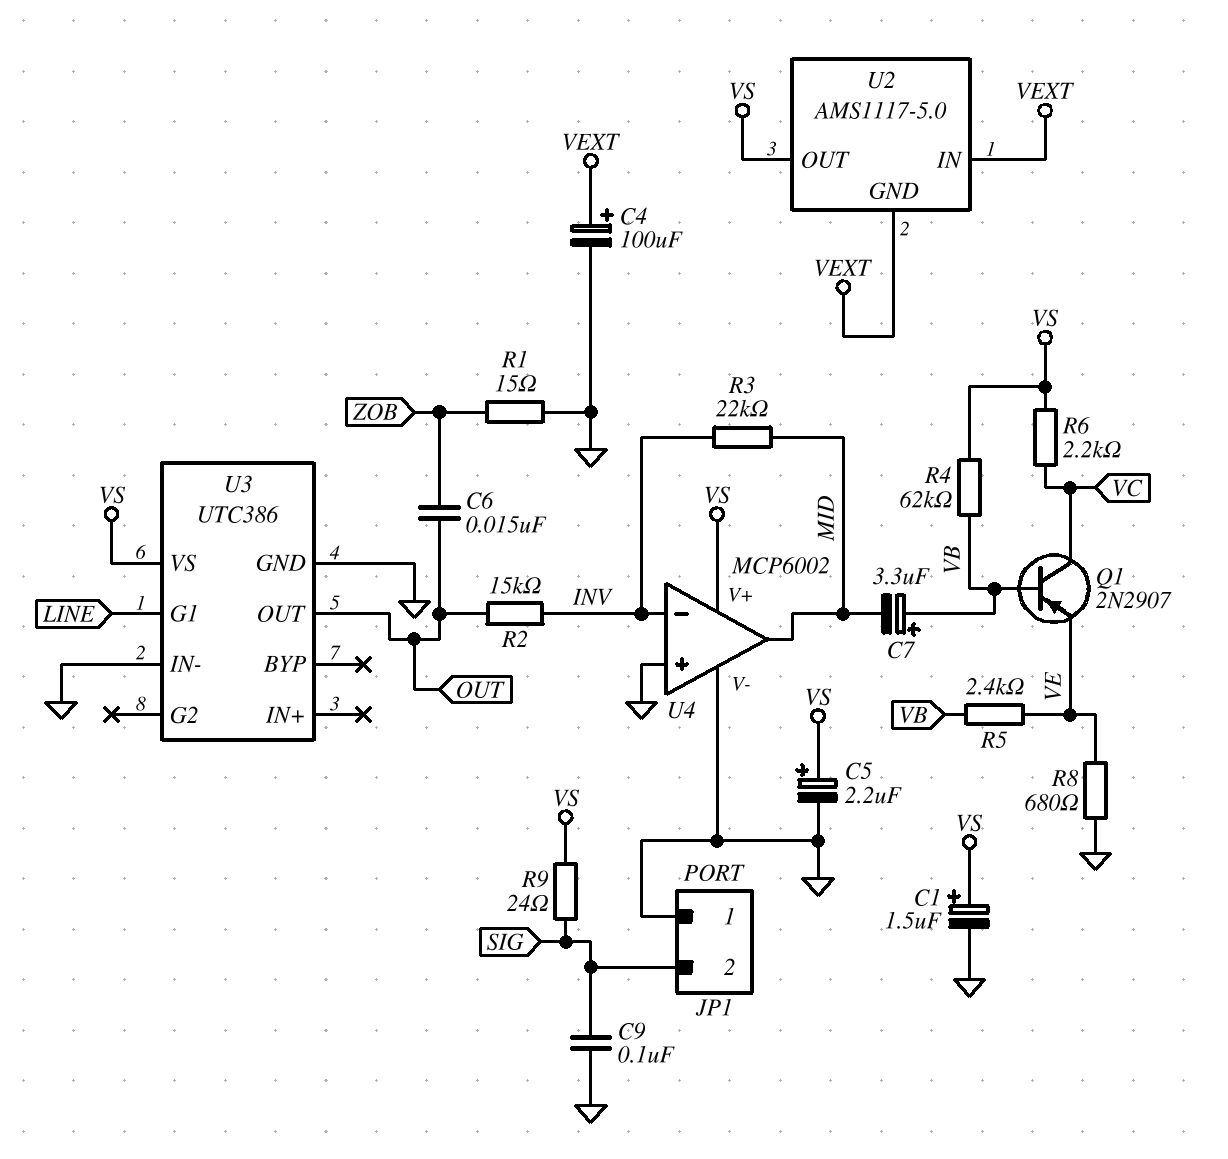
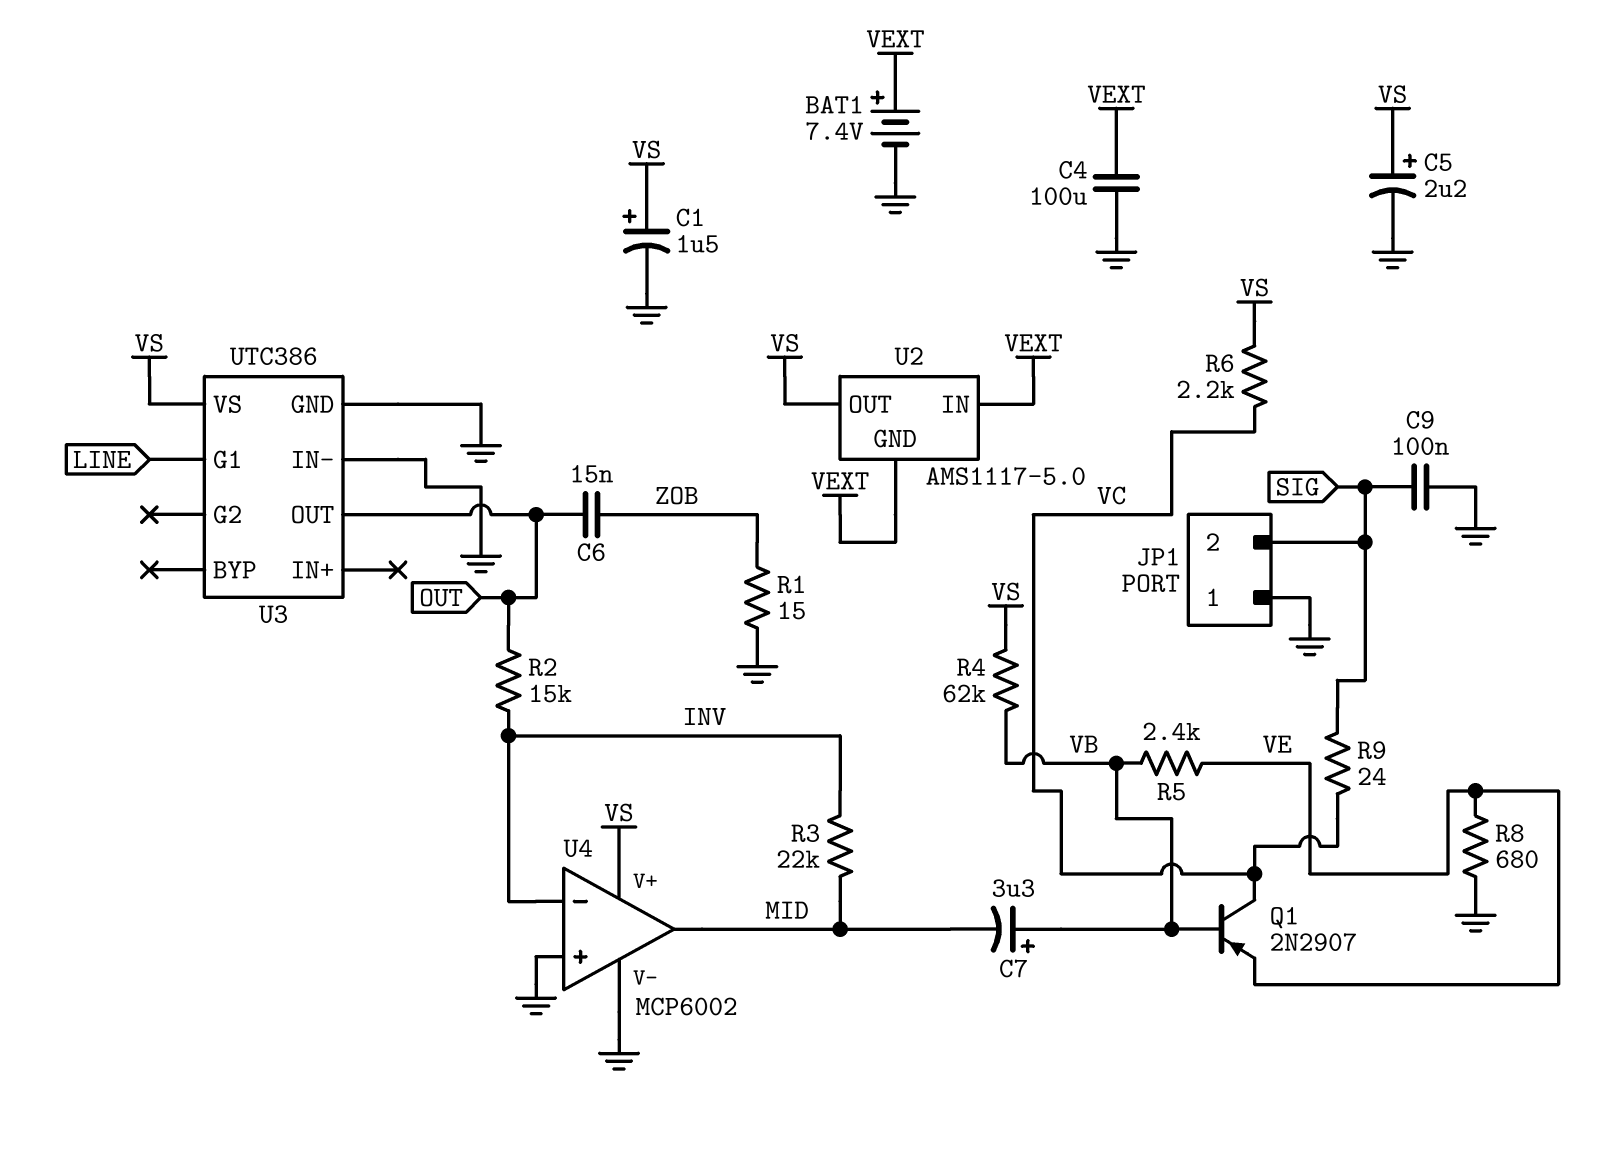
BAT1: none -> 7.4V (plus VEXT, minus GND)
C4: 100uF (plus VEXT, minus GND) -> 100uF (GND, VEXT)
R9: 24 (SIG, VS) -> 24 (SIG, VC)

